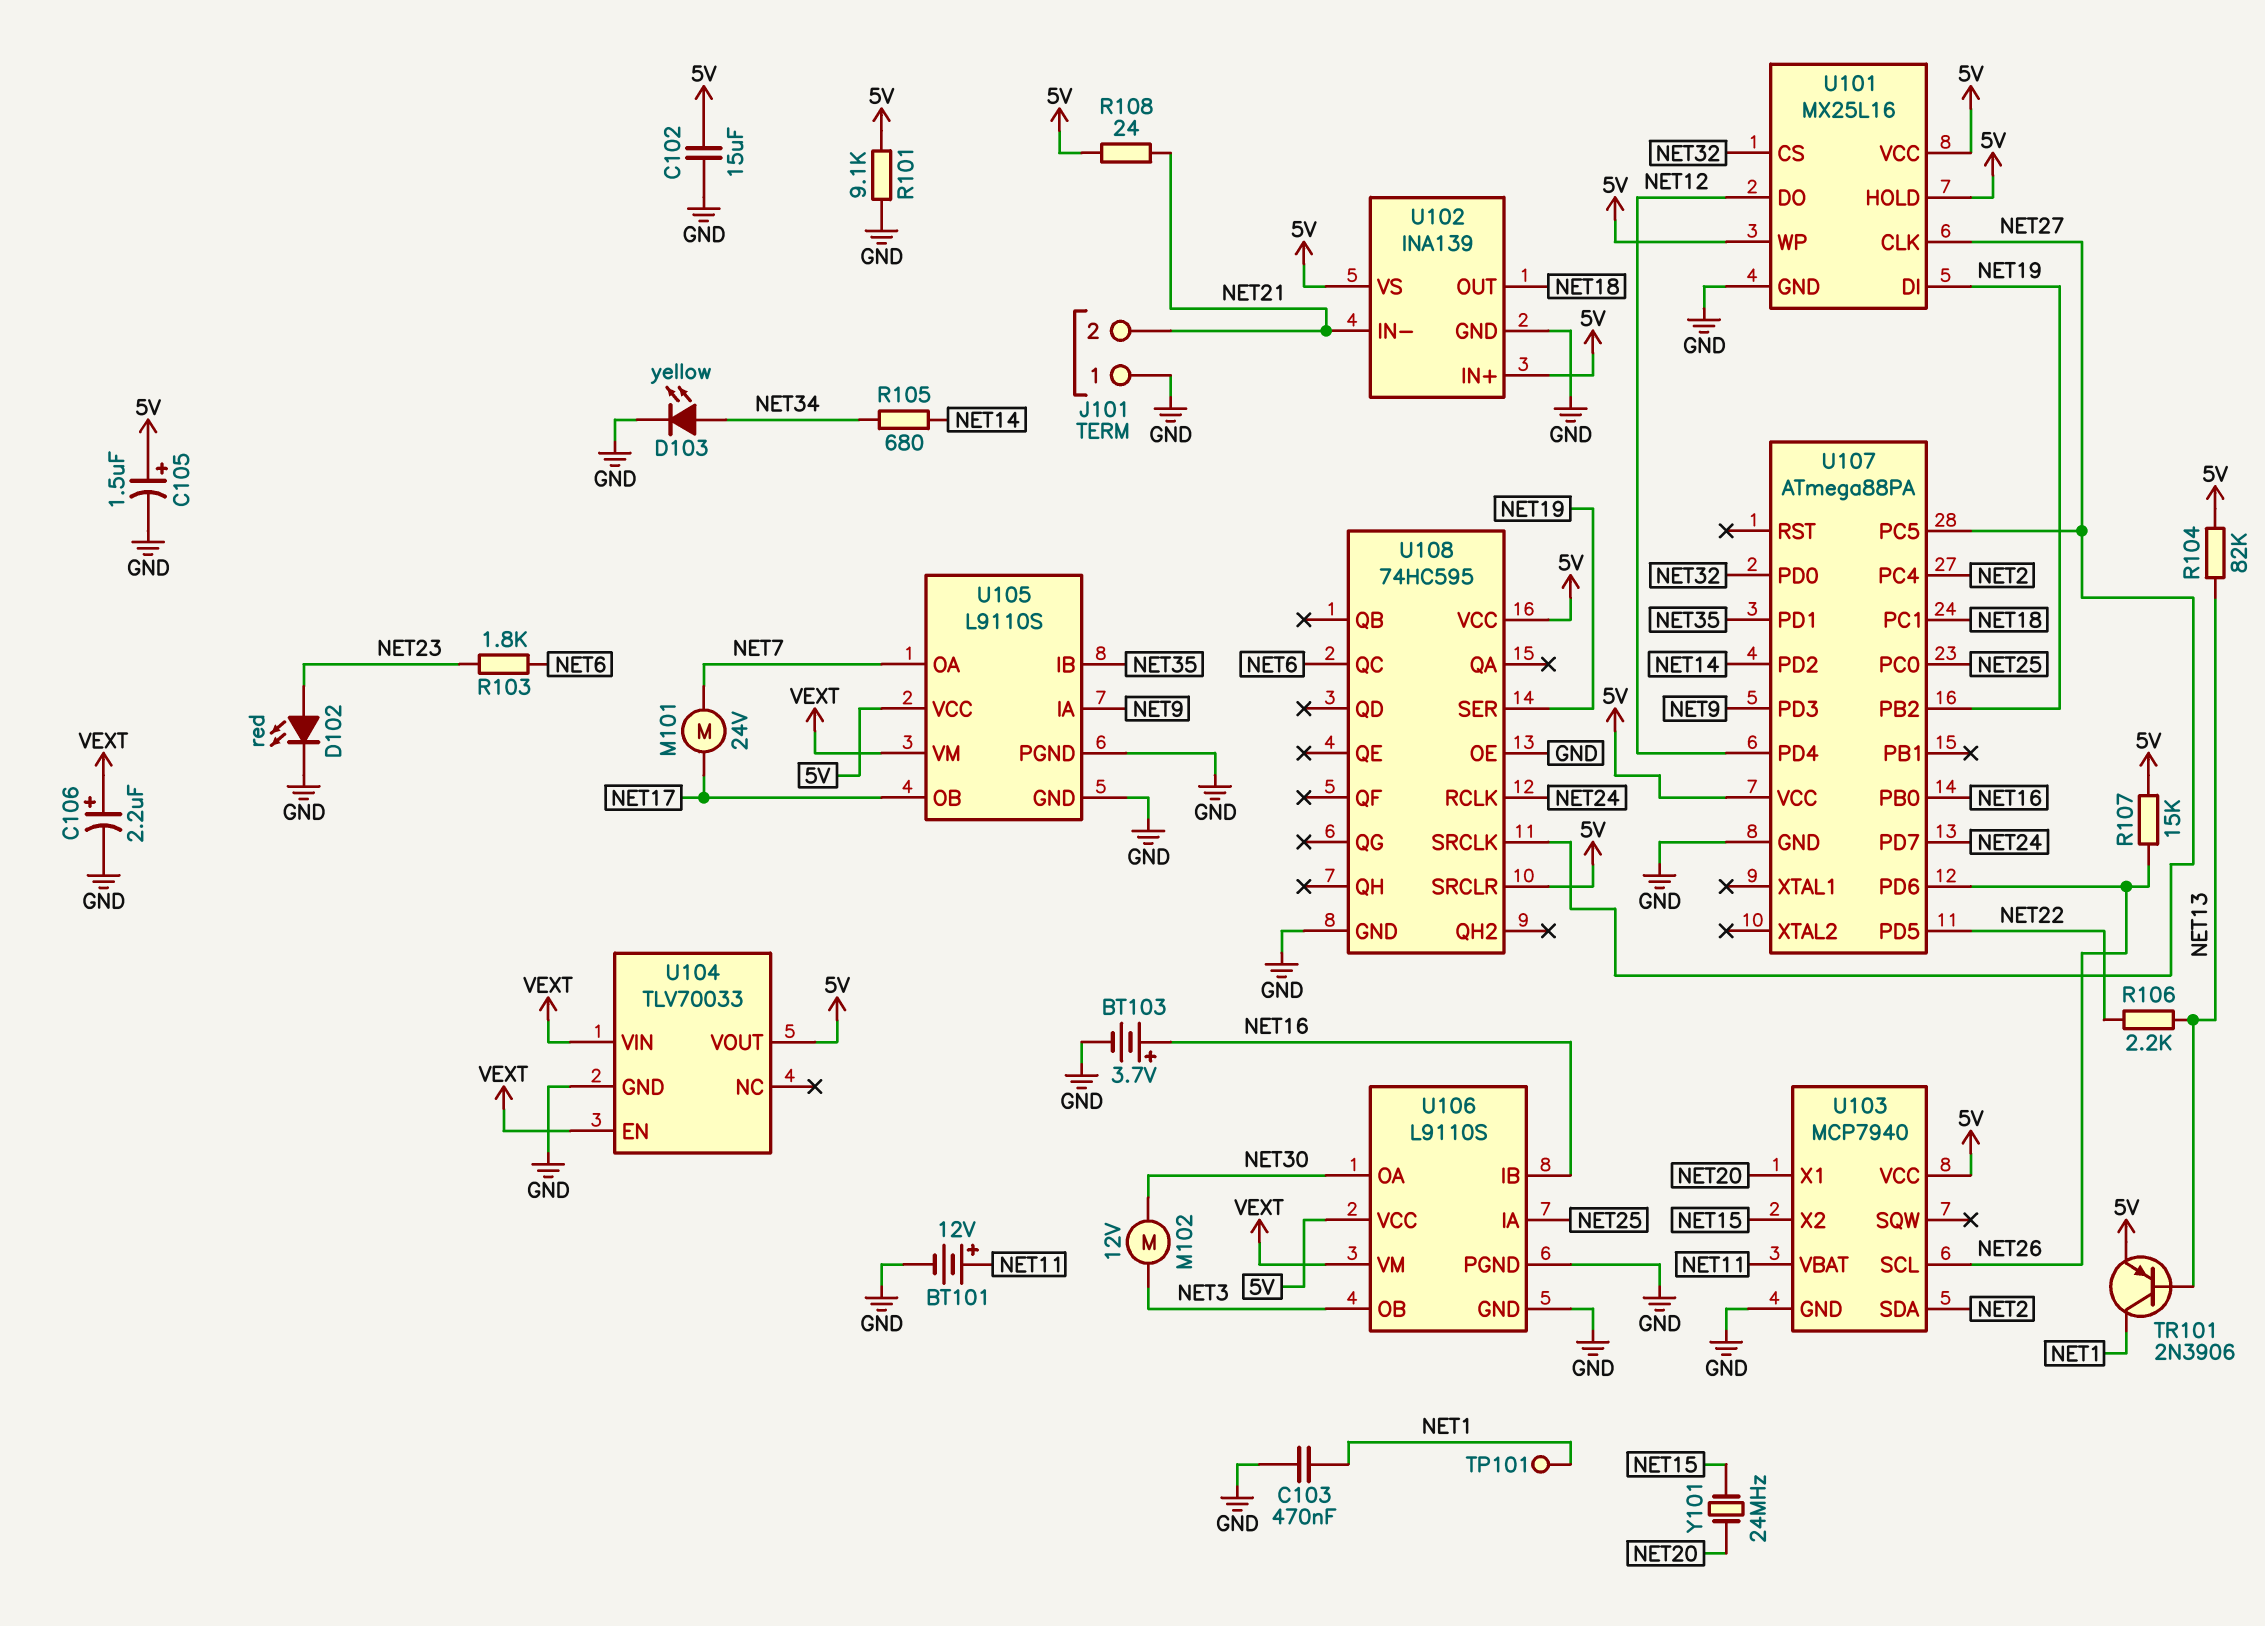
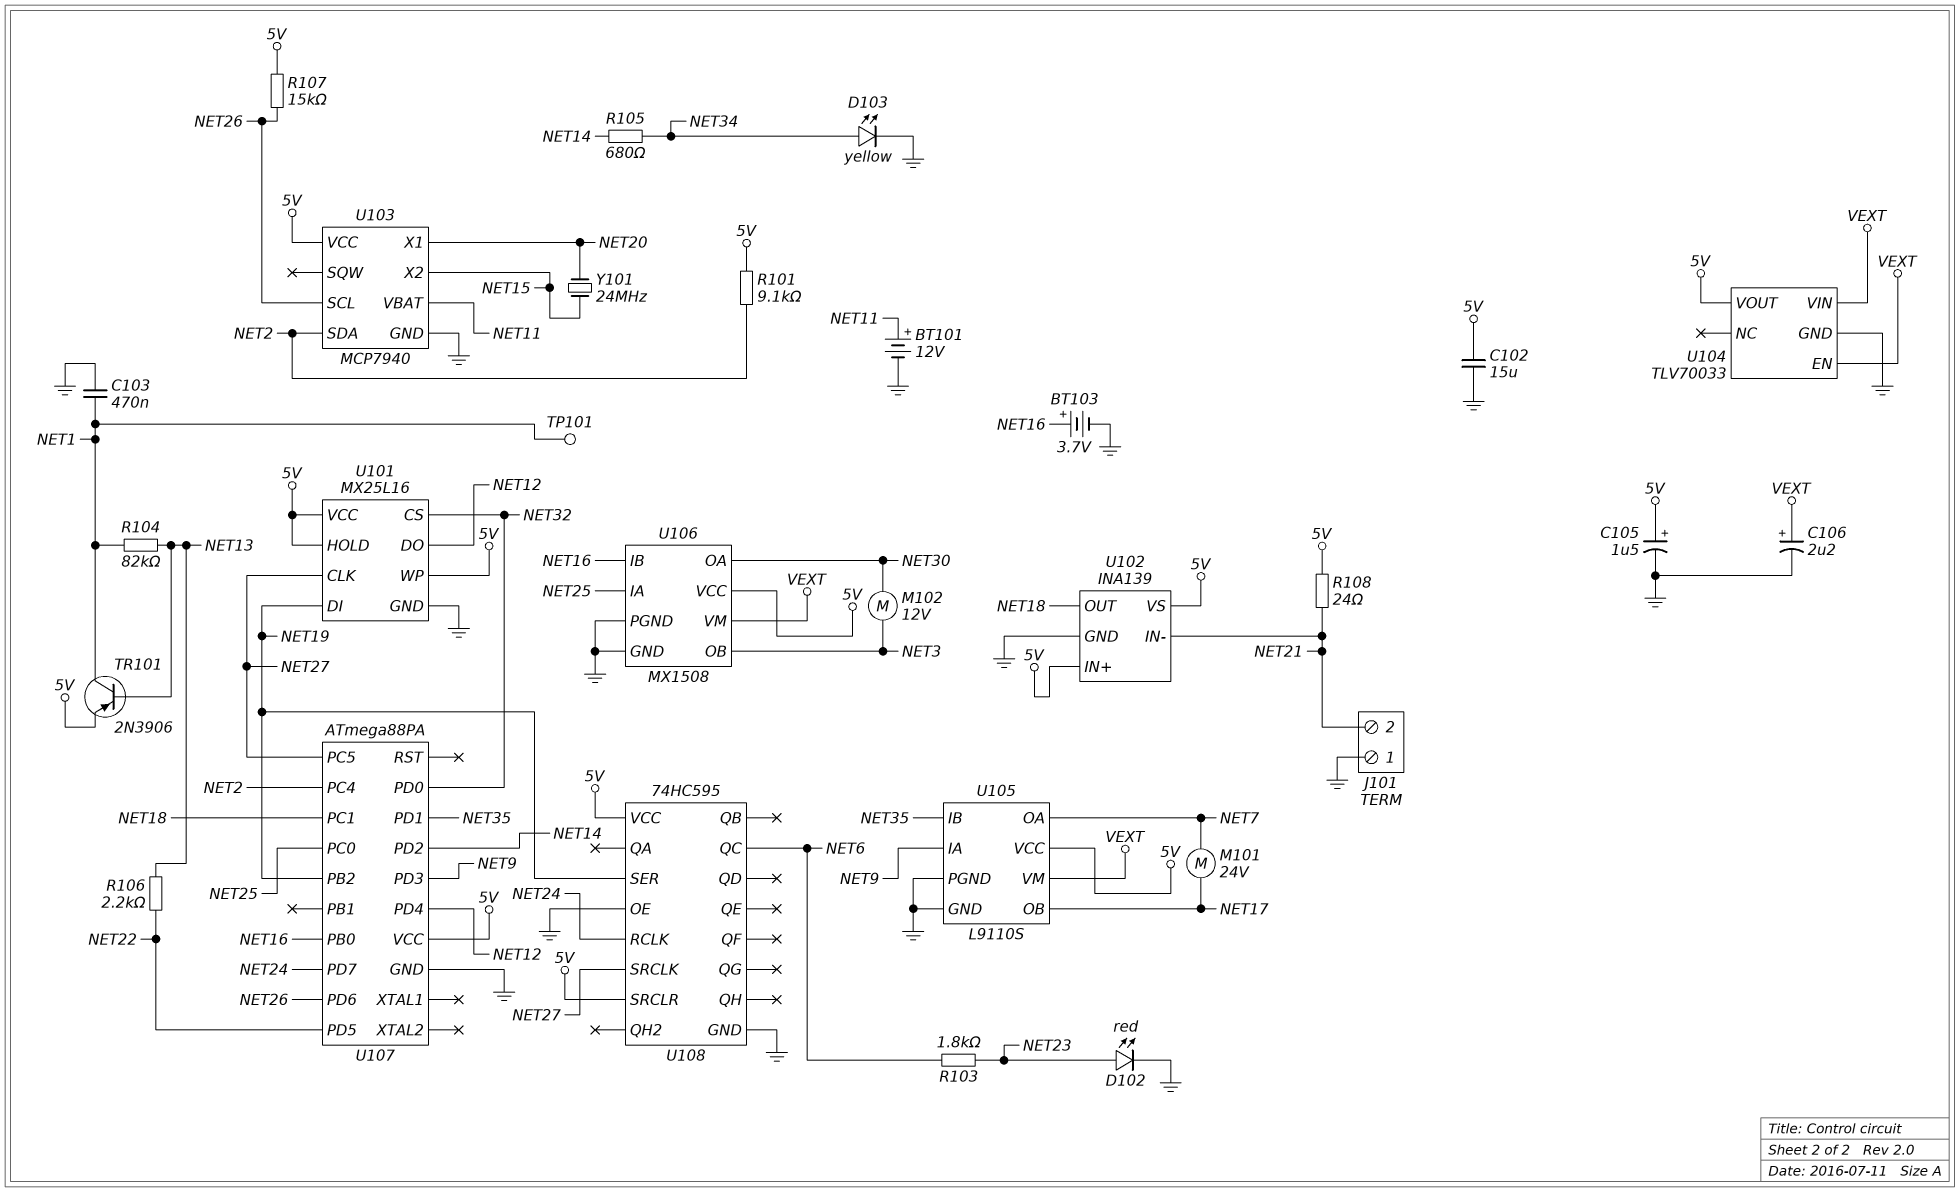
R101: 9.1k (5V, GND) -> 9.1k (5V, NET2)
R104: 82k (5V, NET13) -> 82k (NET1, NET13)
U106: L9110S -> MX1508

